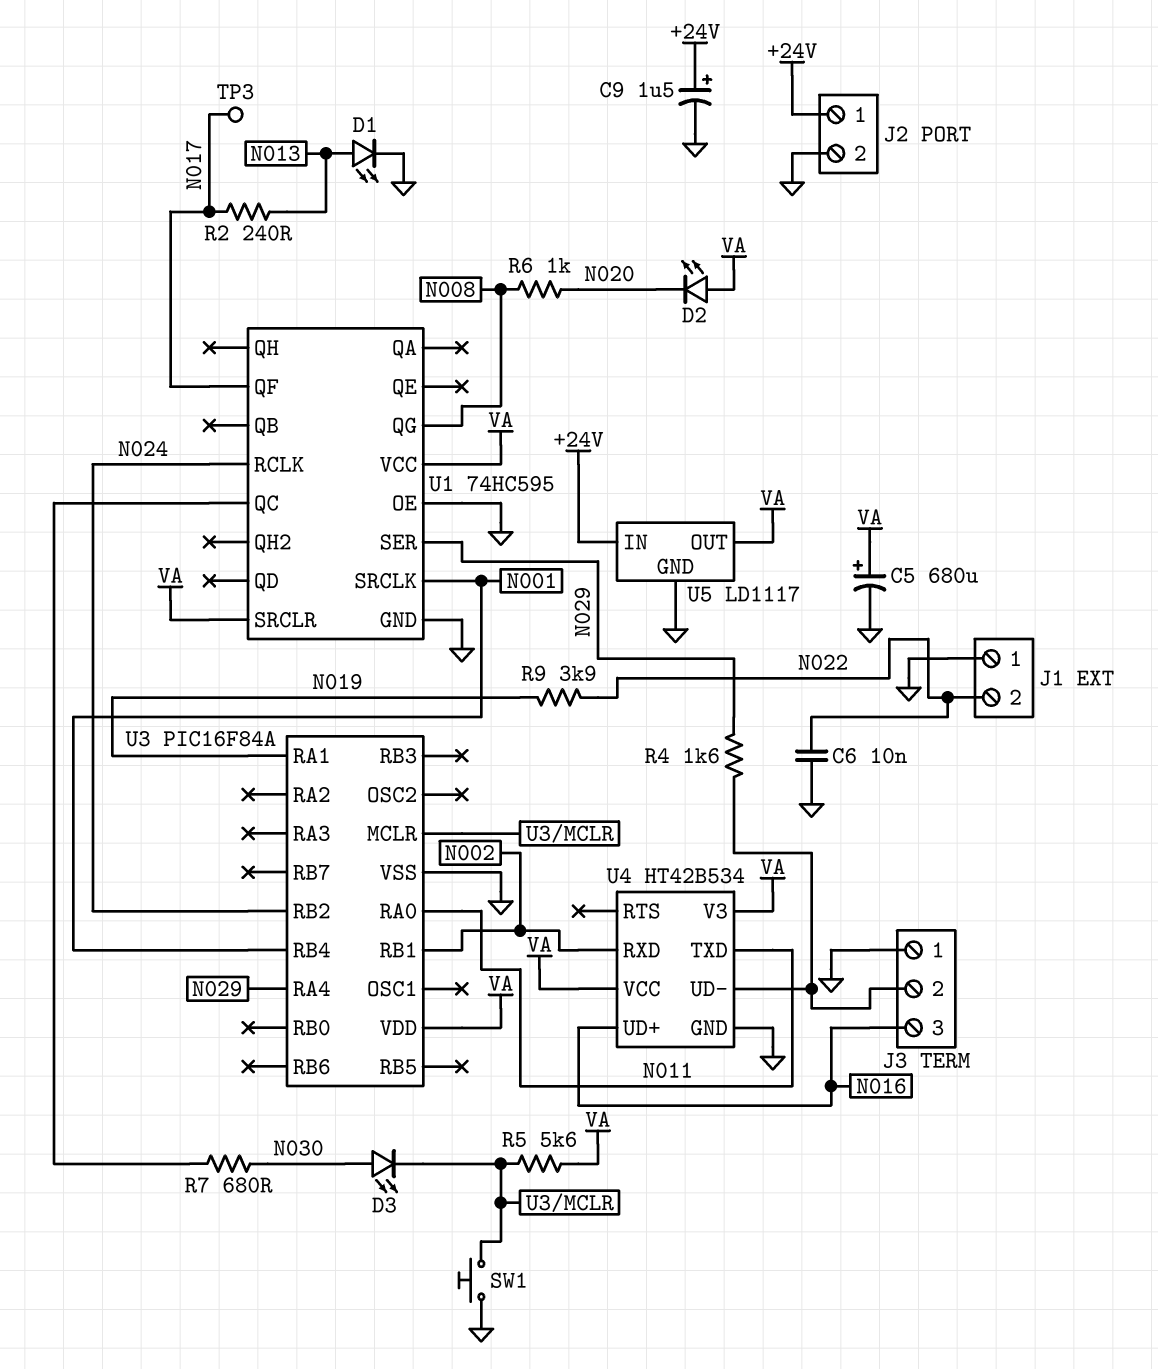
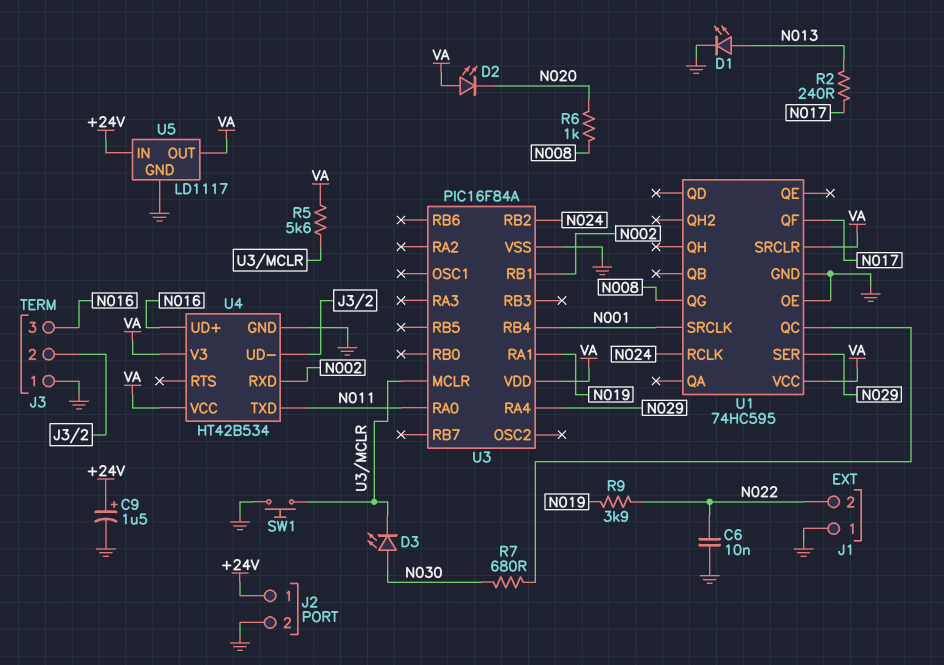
C5: 680uF (plus VA, minus GND) -> none
R4: 1.6k (J3/2, N029) -> none
TP3: test point (N017) -> none

